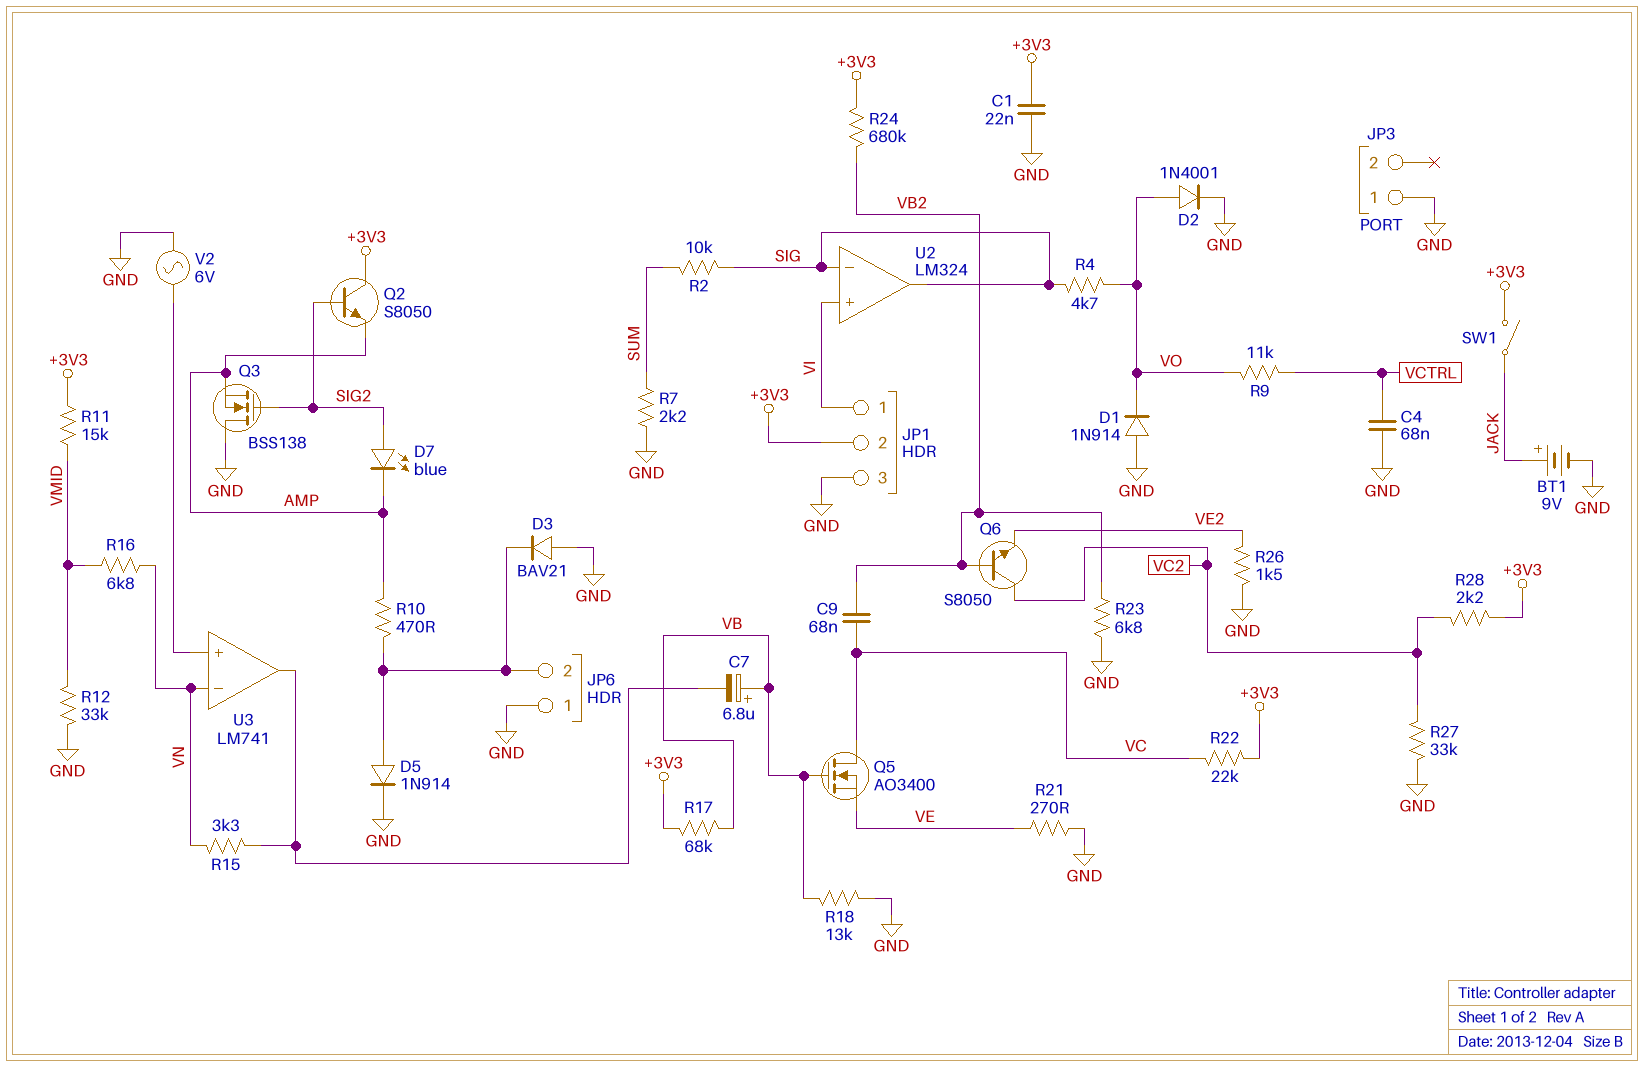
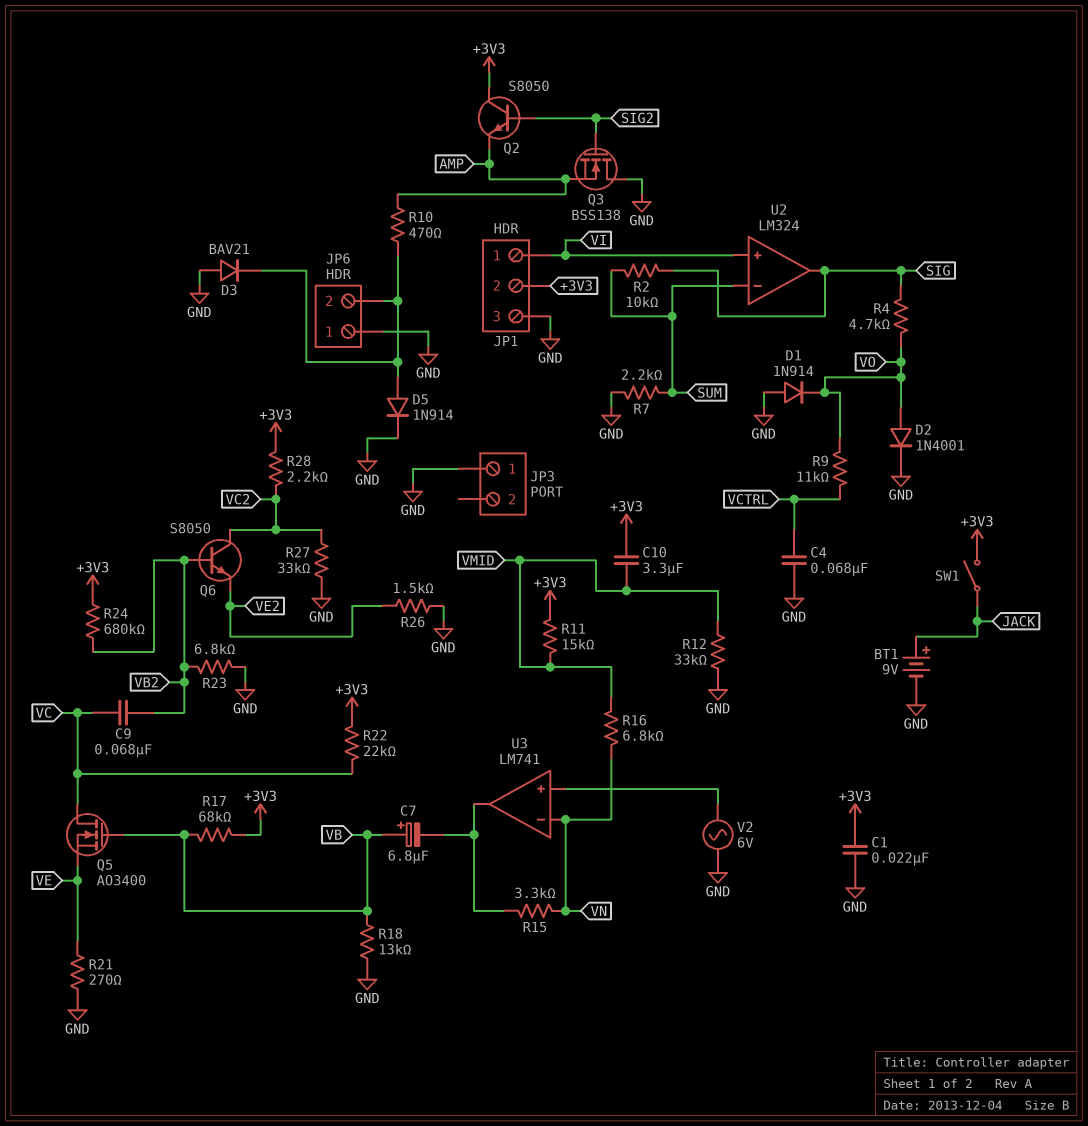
C10: none -> 3.3uF (+3V3, VMID)
D7: LED blue (A SIG2, K AMP) -> none
U2 pin in-: SIG -> SUM

